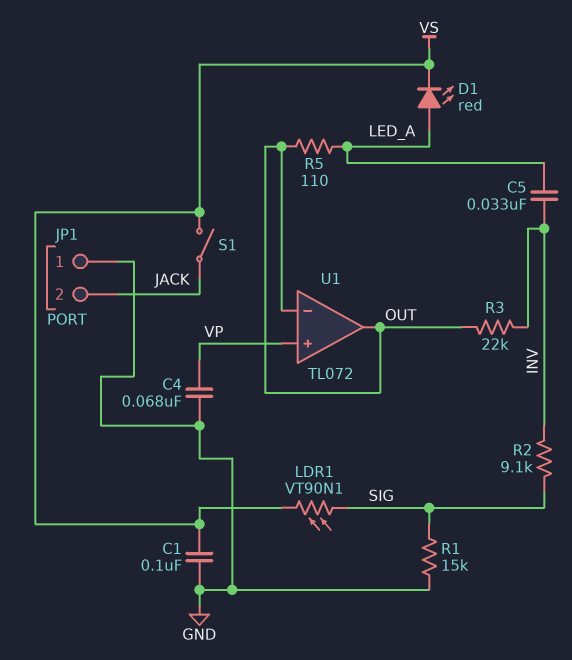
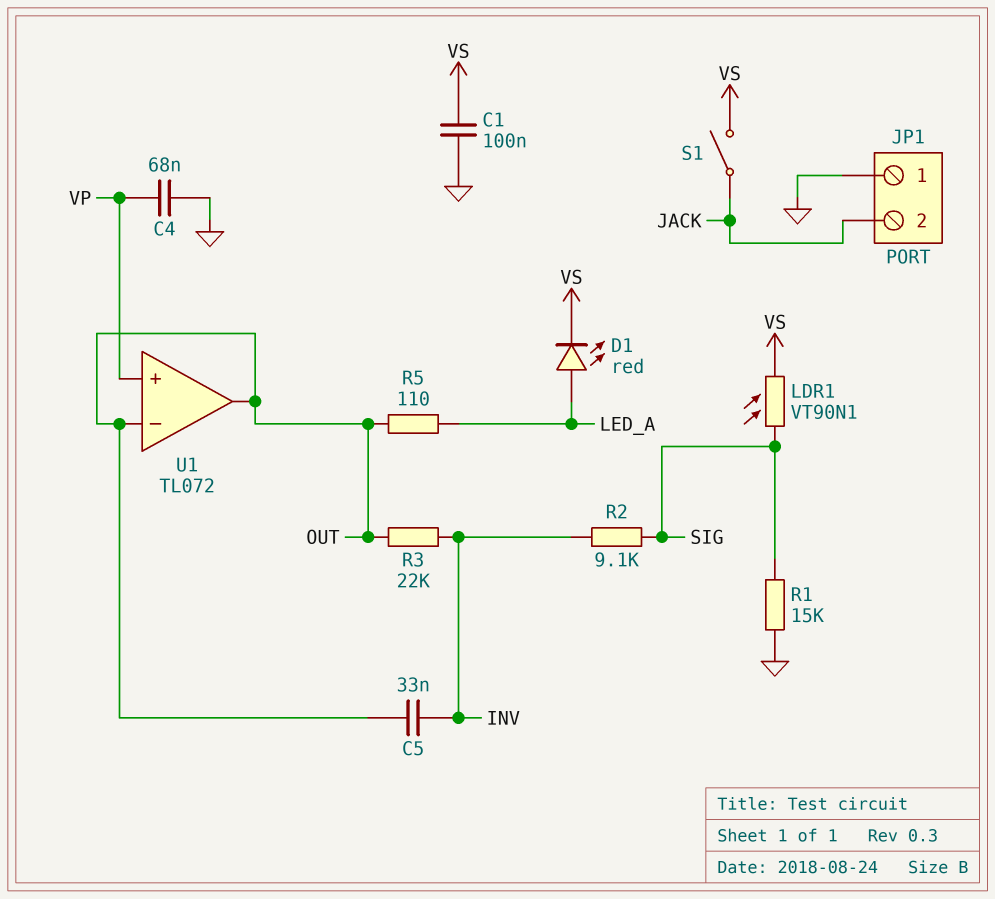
C5: 33nF (INV, LED_A) -> 33nF (INV, OUT)

